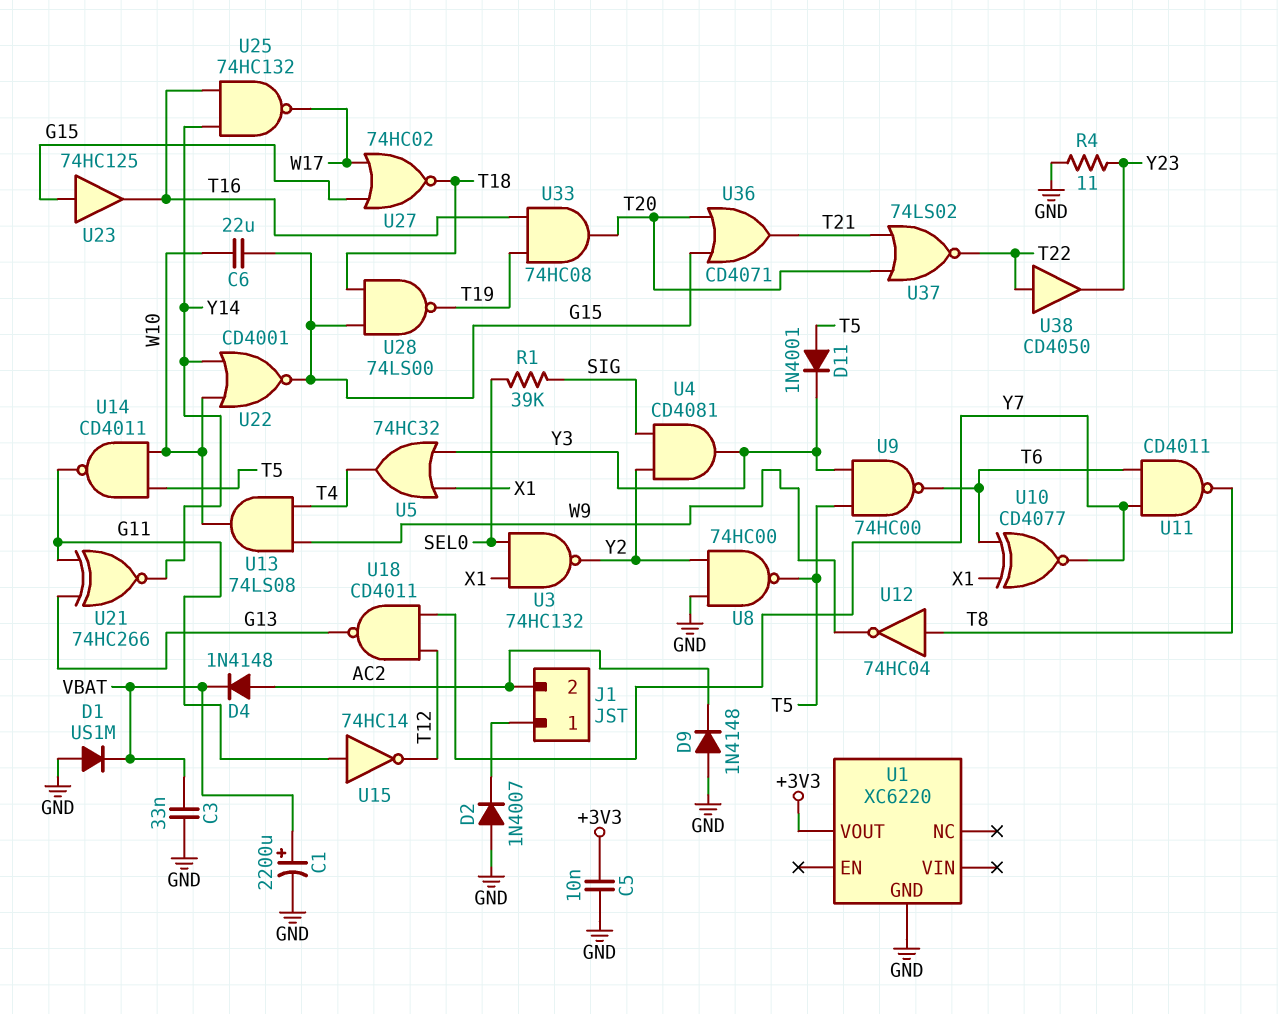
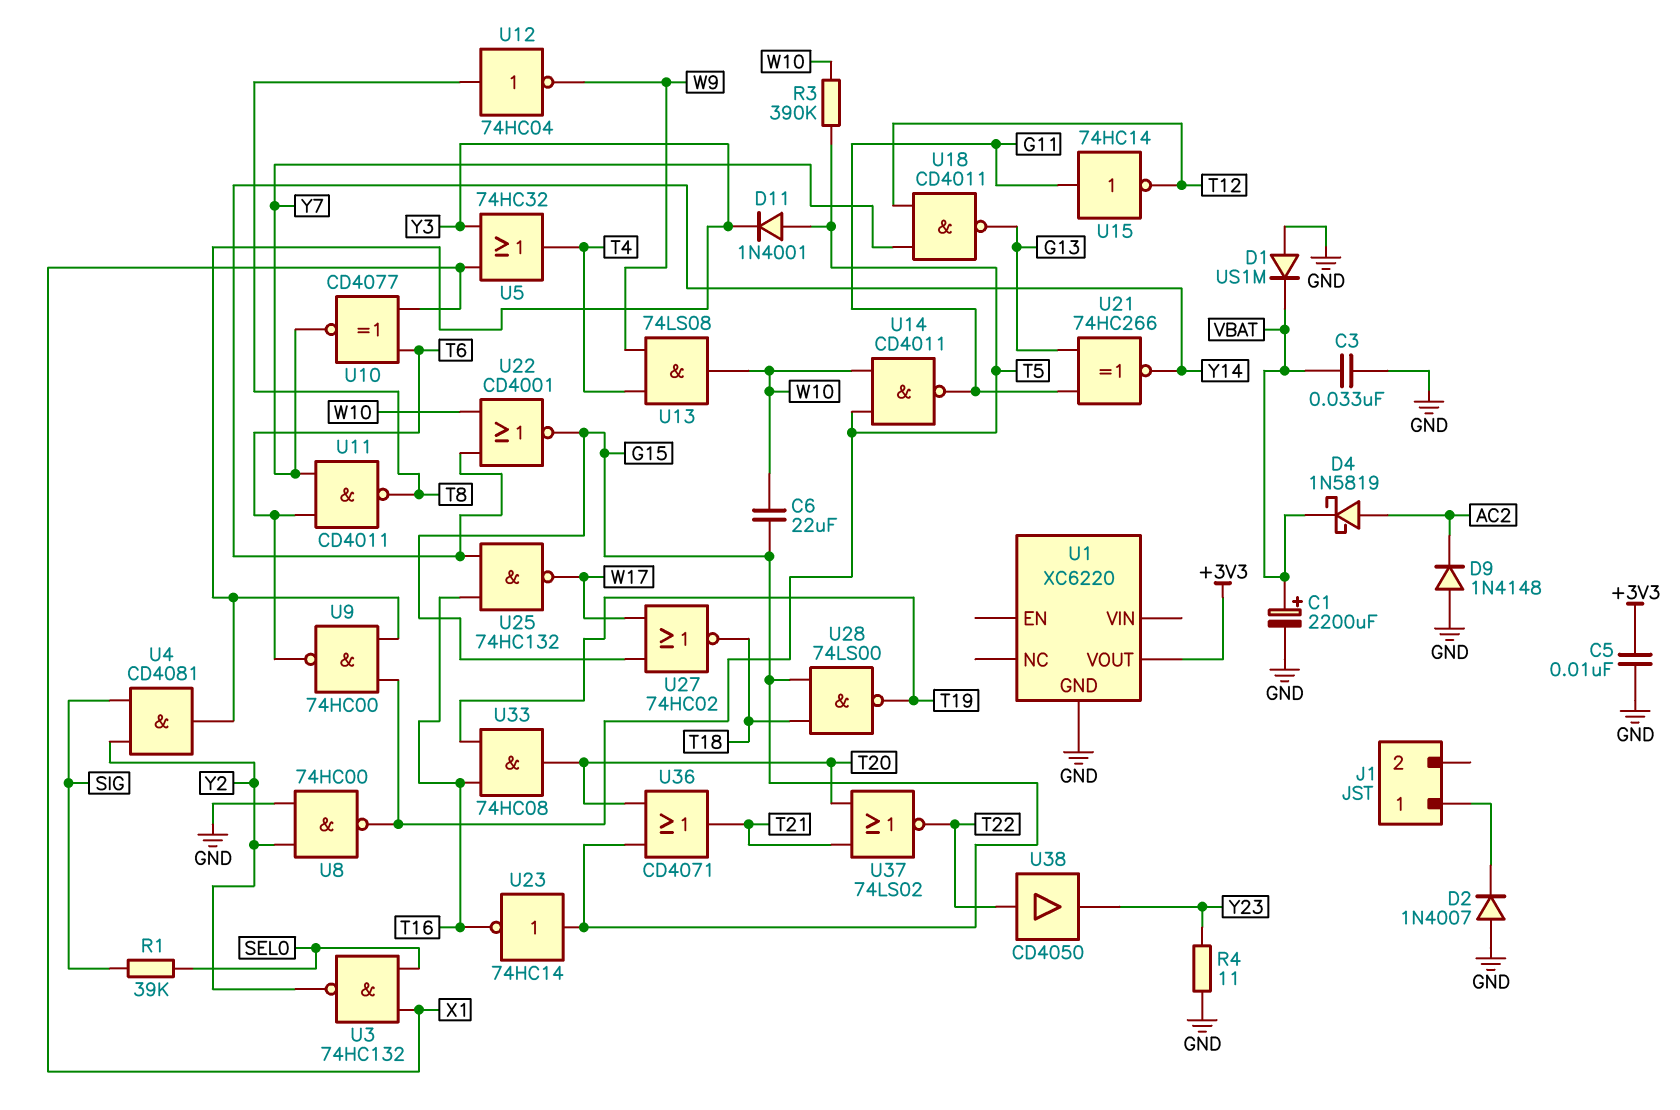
D4: diode 1N4148 (A AC2, K VBAT) -> schottky 1N5819 (A AC2, K VBAT)
J1 pin 2: AC2 -> none
R3: none -> 390k (T5, W10)
U23: buffer 74HC125 (in G15, out T16) -> NOT 74HC14 (in G15, out T16)

